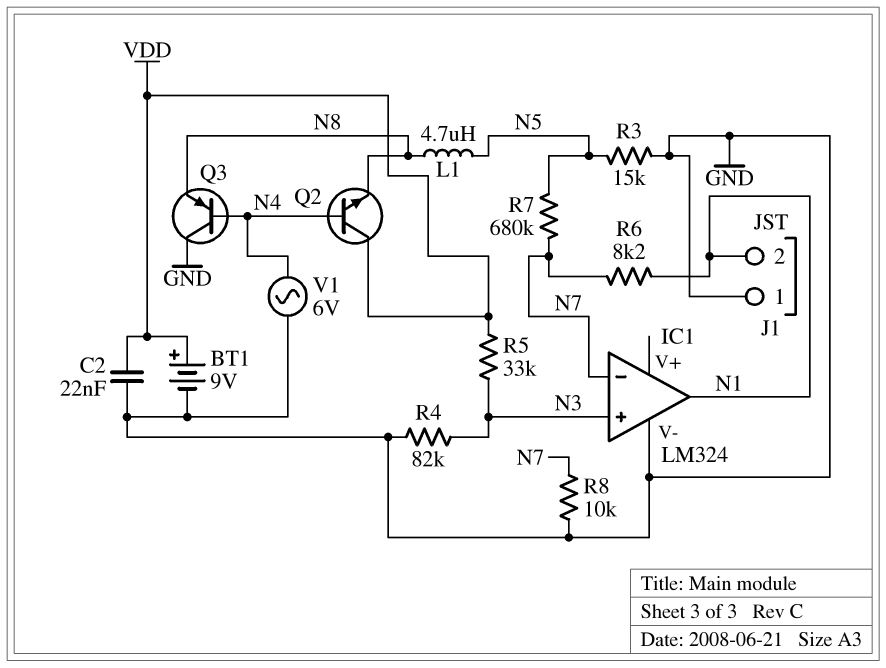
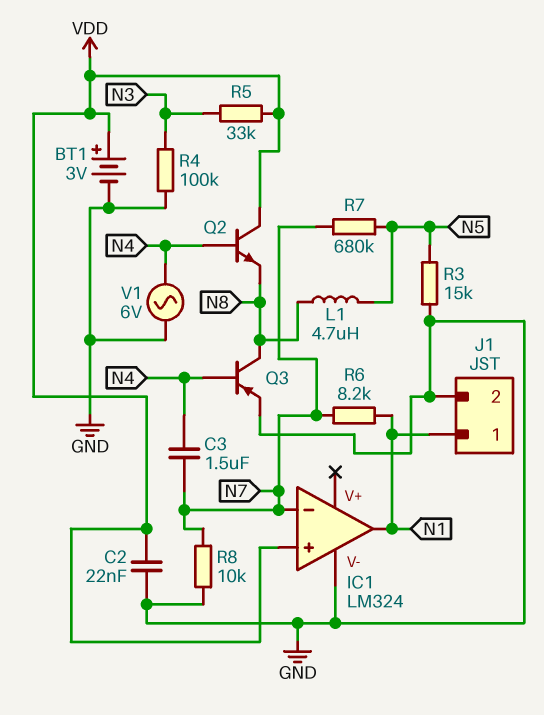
BT1: 9V (plus VDD, minus GND) -> 3V (plus VDD, minus GND)
C3: none -> 1.5uF (N4, N7)
IC1 pin in+: N3 -> VDD
J1 pin 1: GND -> N1
J1 pin 2: N1 -> GND
Q3: PNP (B N4, C GND, E N8) -> PNP (B N4, C N8, E GND)
R4: 82k (GND, N3) -> 100k (GND, N3)

